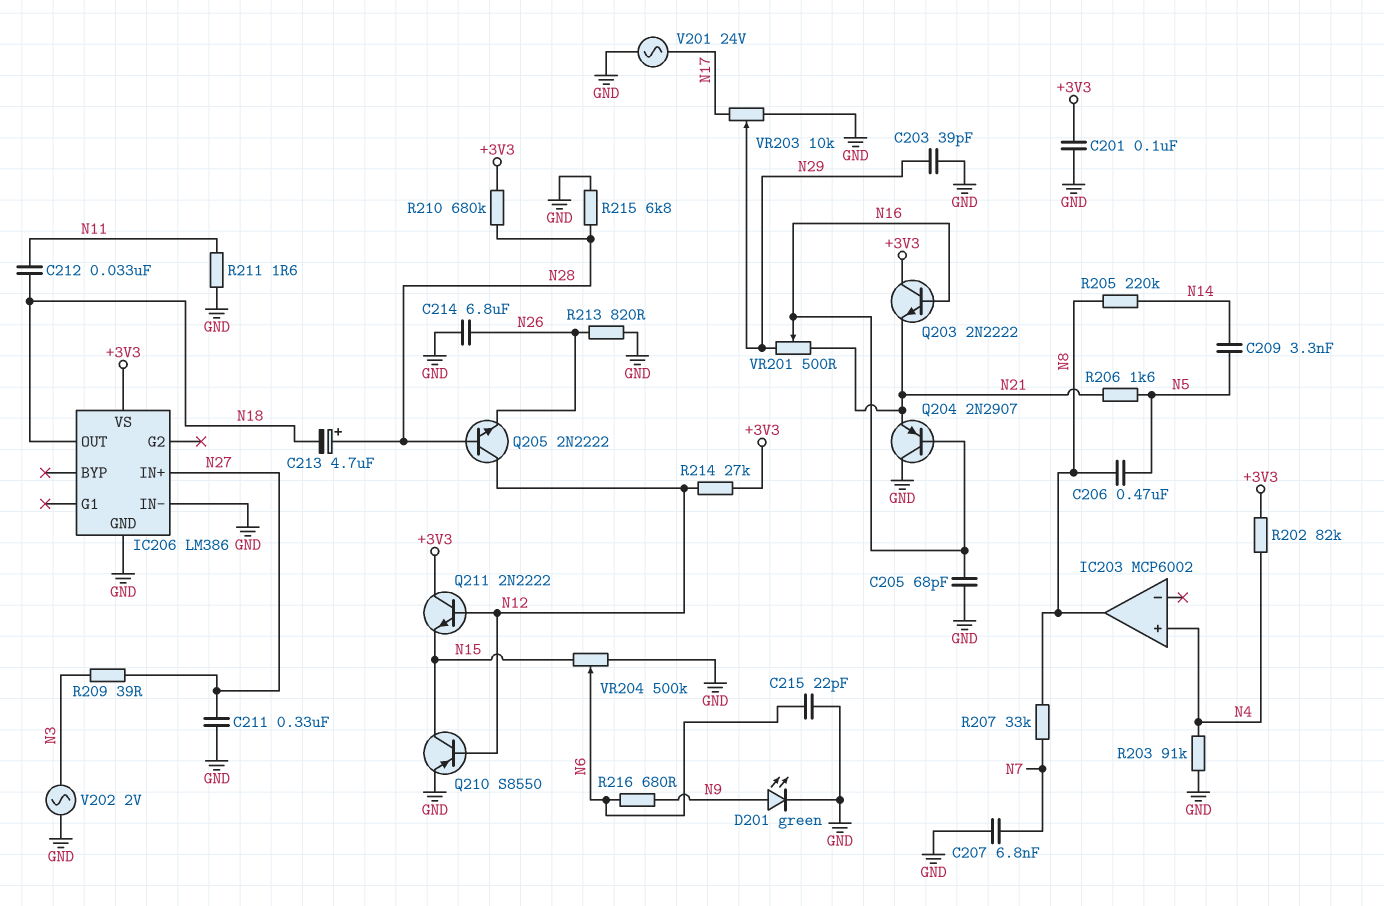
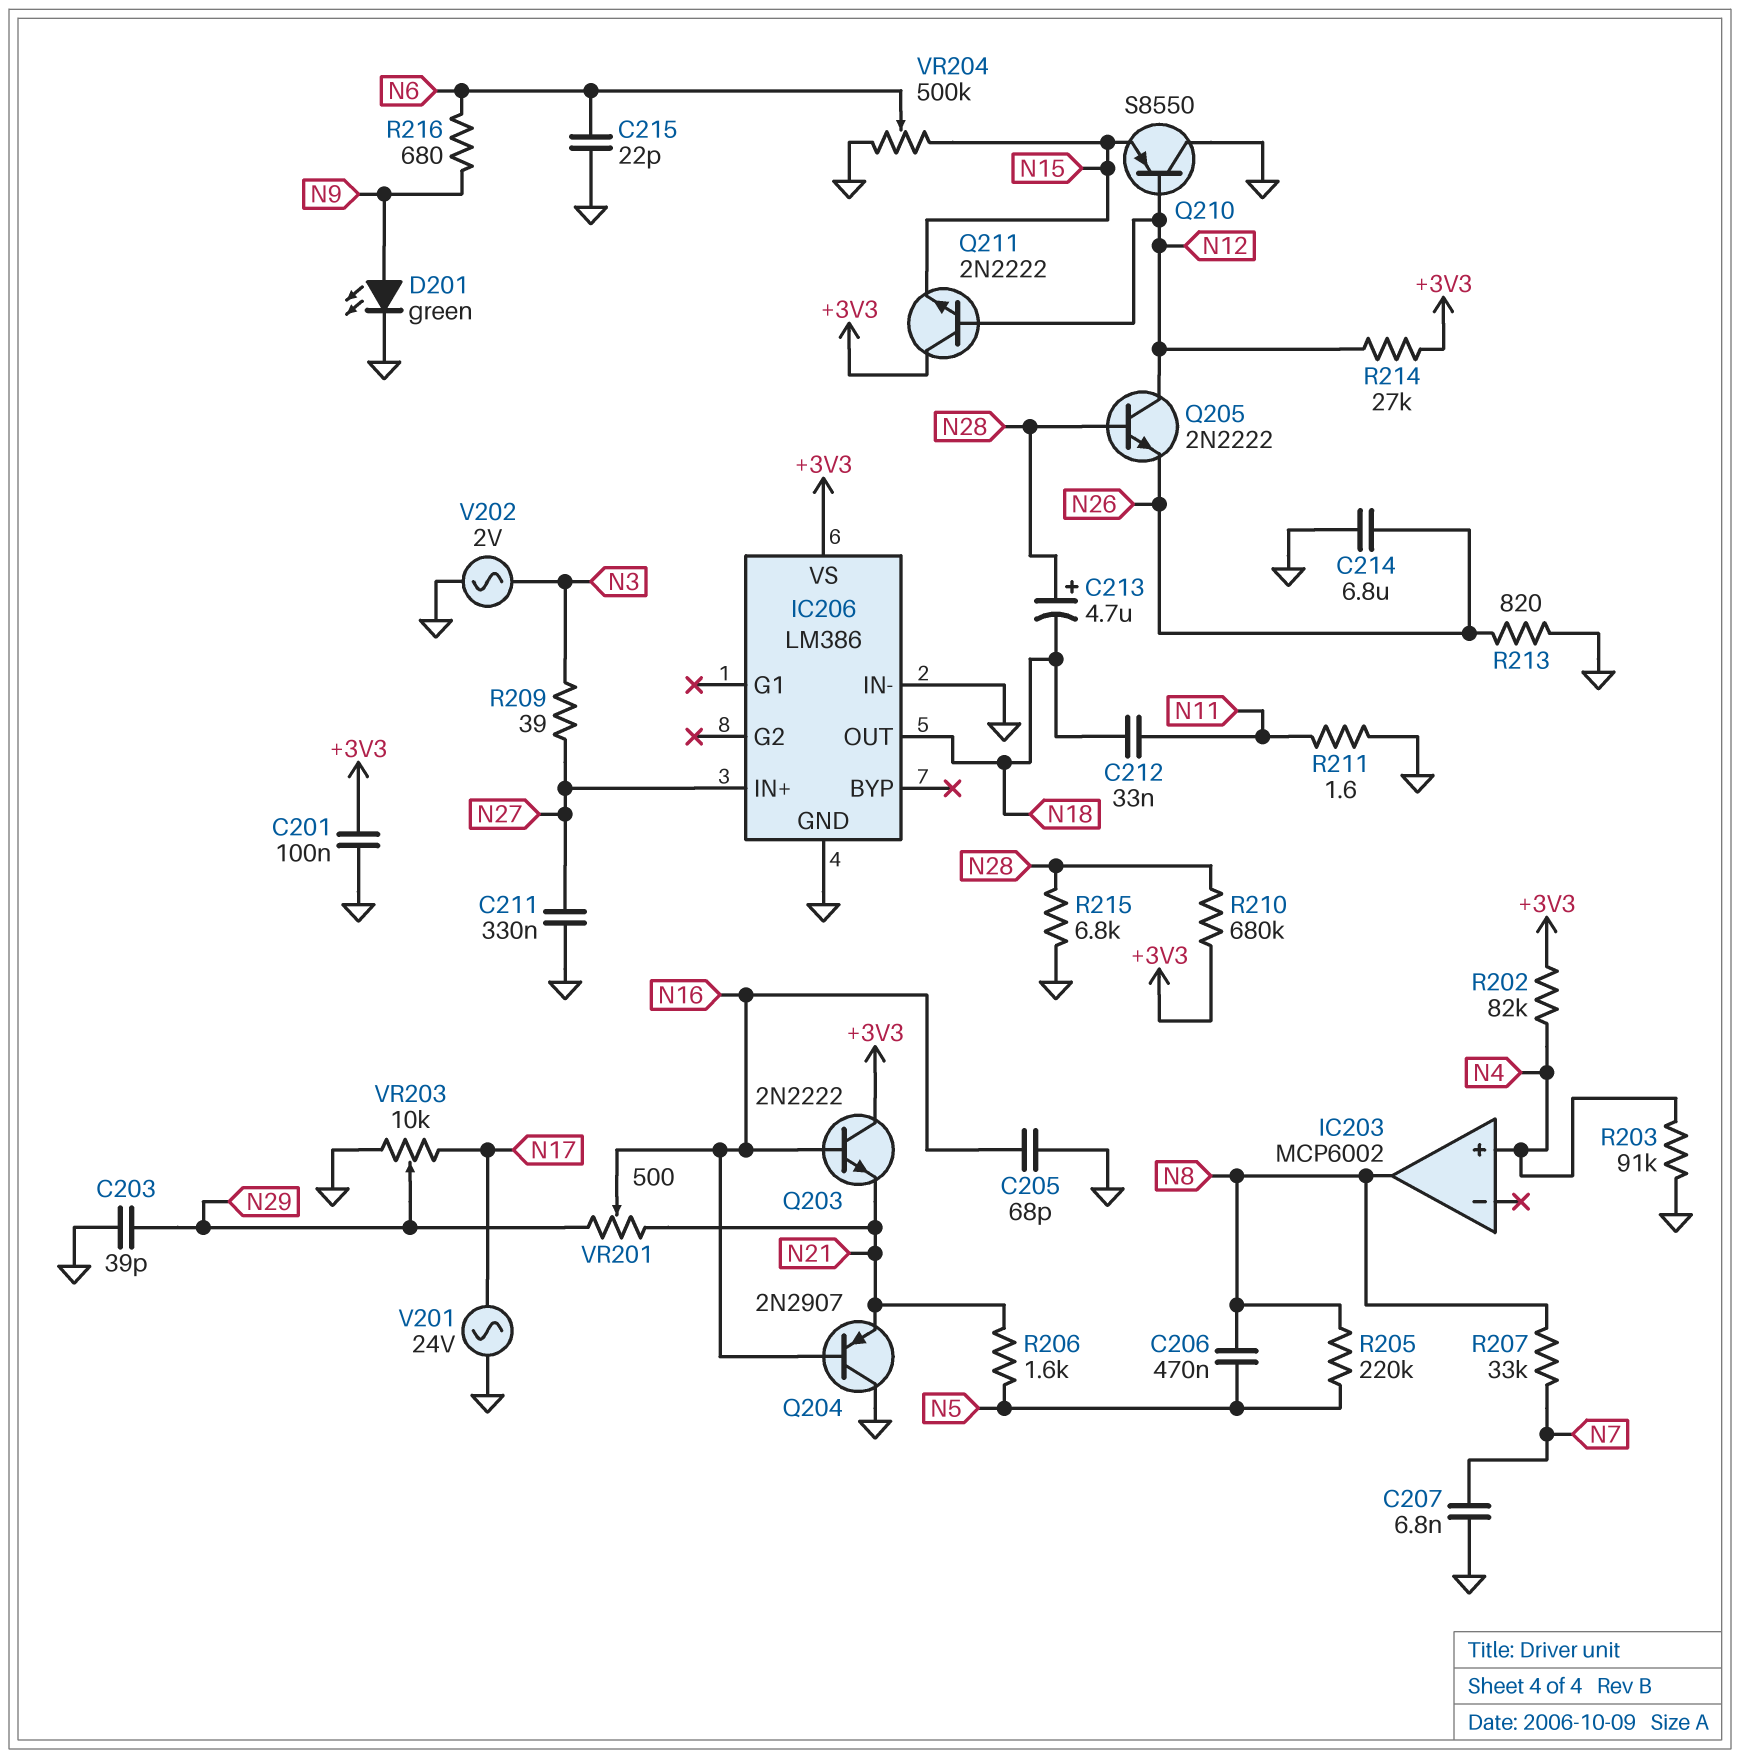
C209: 3.3nF (N5, N14) -> none
Q210: PNP S8550 (B N12, C N15, E GND) -> PNP S8550 (B N12, C GND, E N15)
R205: 220k (N8, N14) -> 220k (N5, N8)

